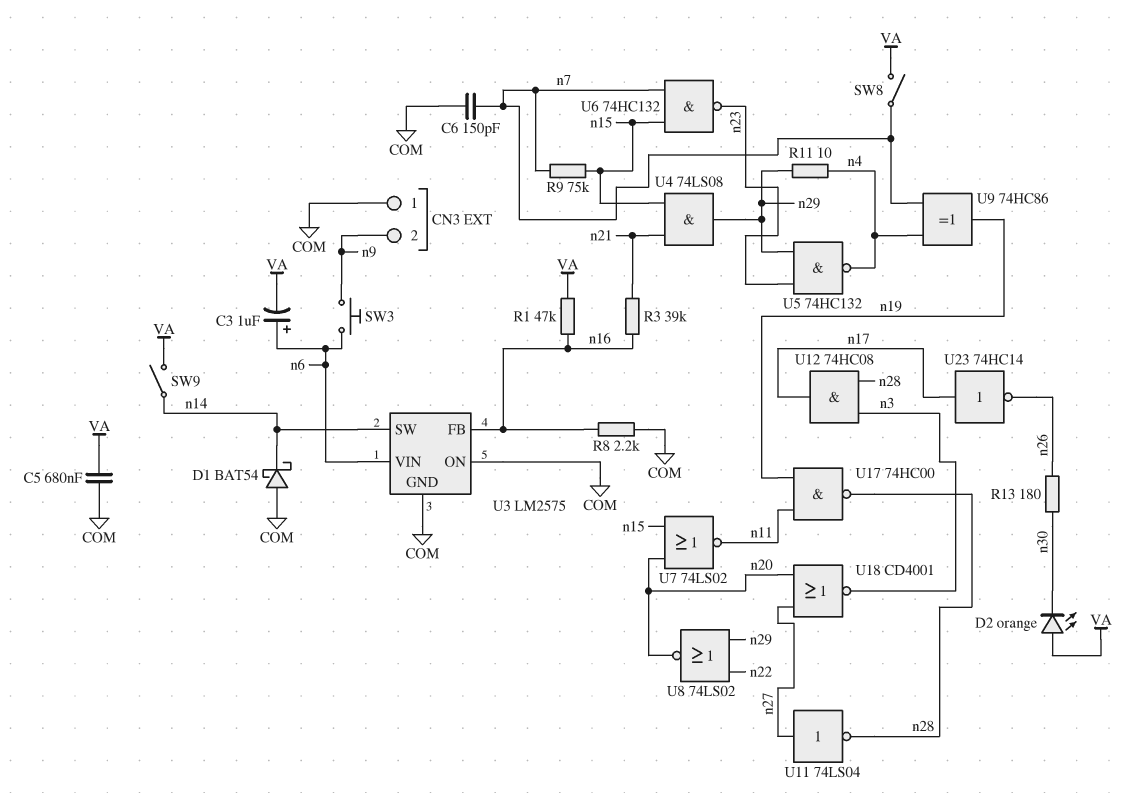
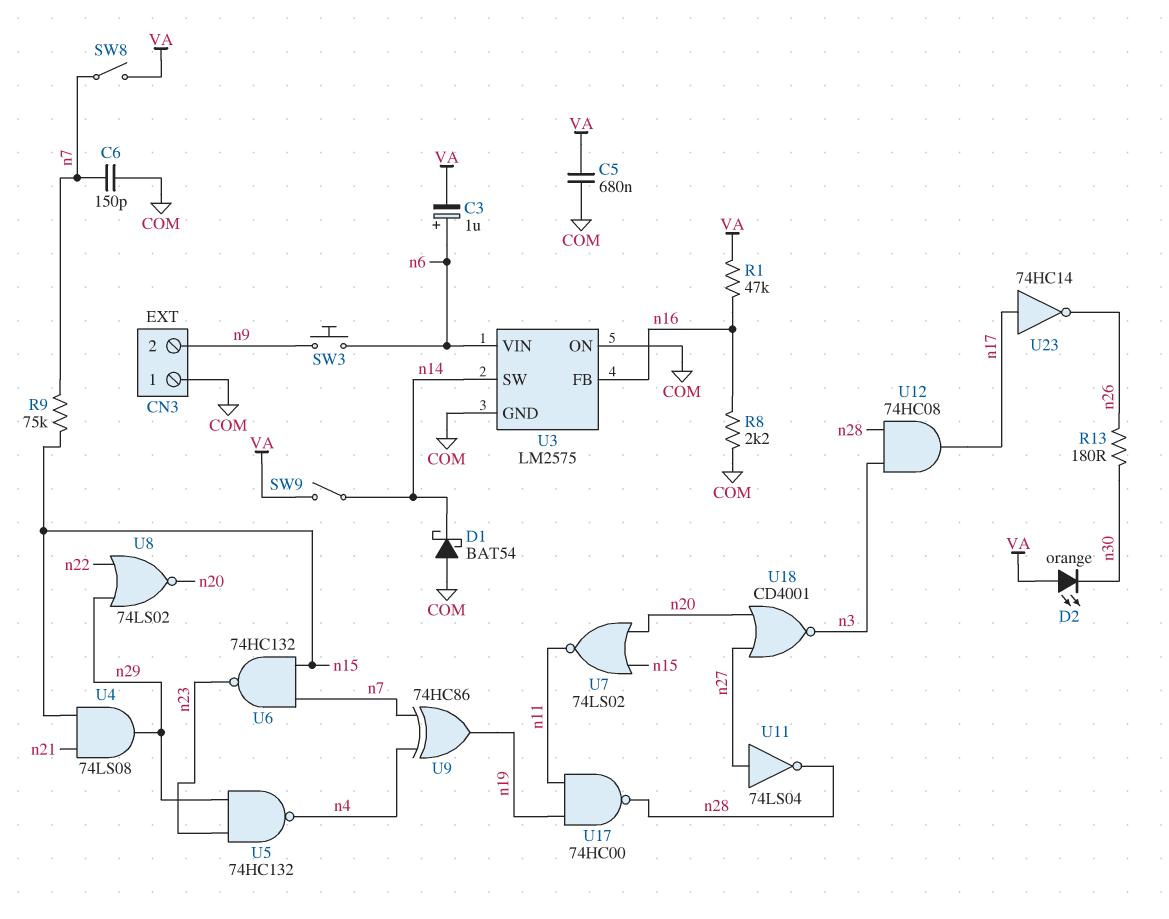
R3: 39k (n16, n21) -> none
R11: 10 (n4, n29) -> none

